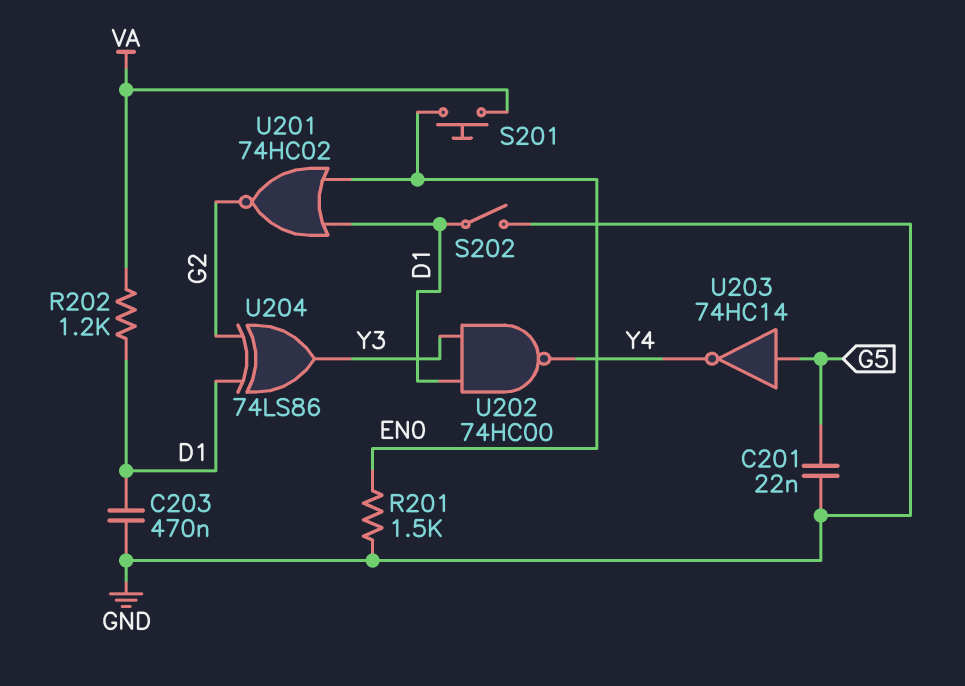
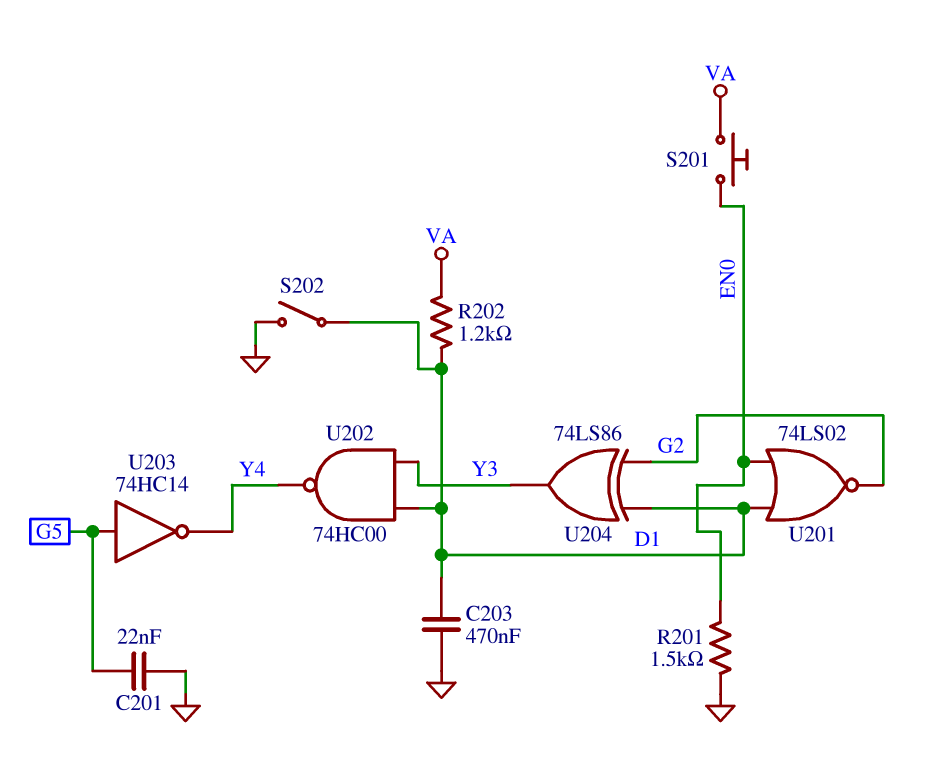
U201: NOR 74HC02 (in D1, in EN0, out G2) -> NOR 74LS02 (in D1, in EN0, out G2)

